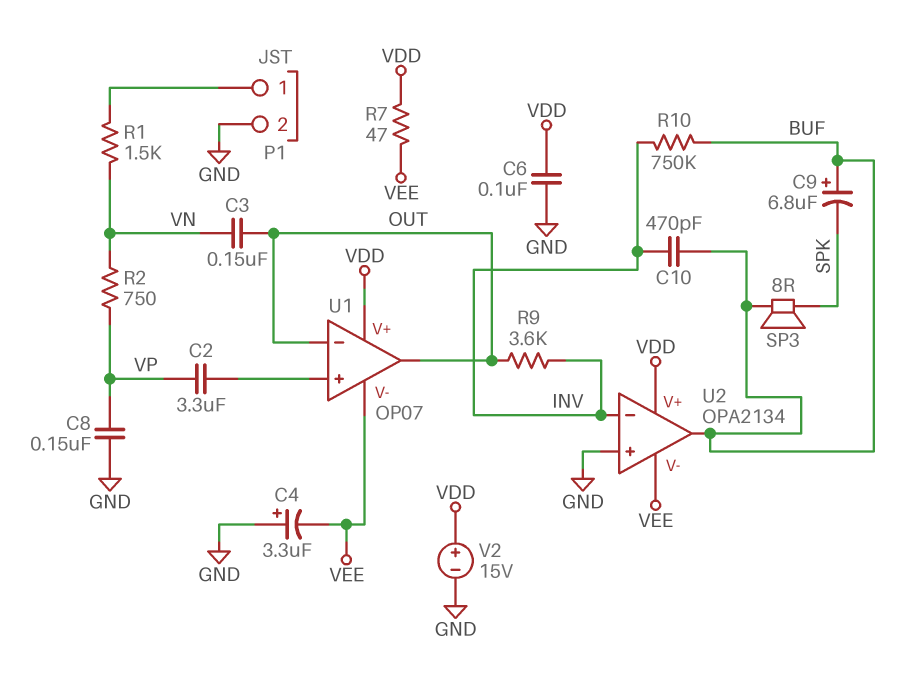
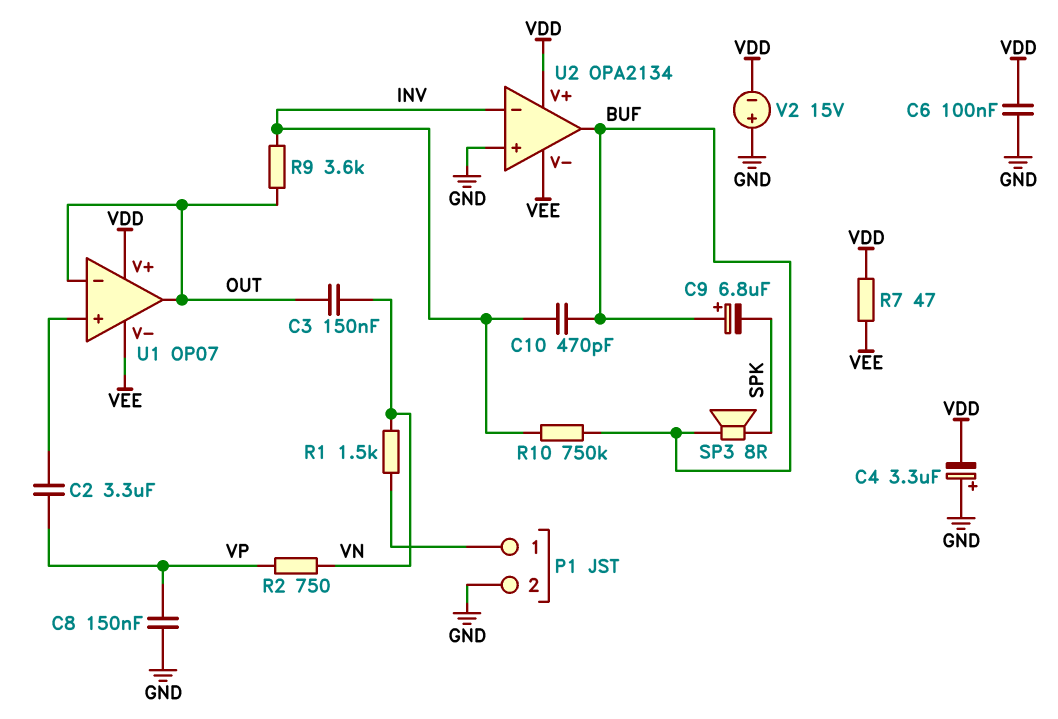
C4: 3.3uF (plus GND, minus VEE) -> 3.3uF (plus GND, minus VDD)
V2: 15V (plus VDD, minus GND) -> 15V (plus GND, minus VDD)

